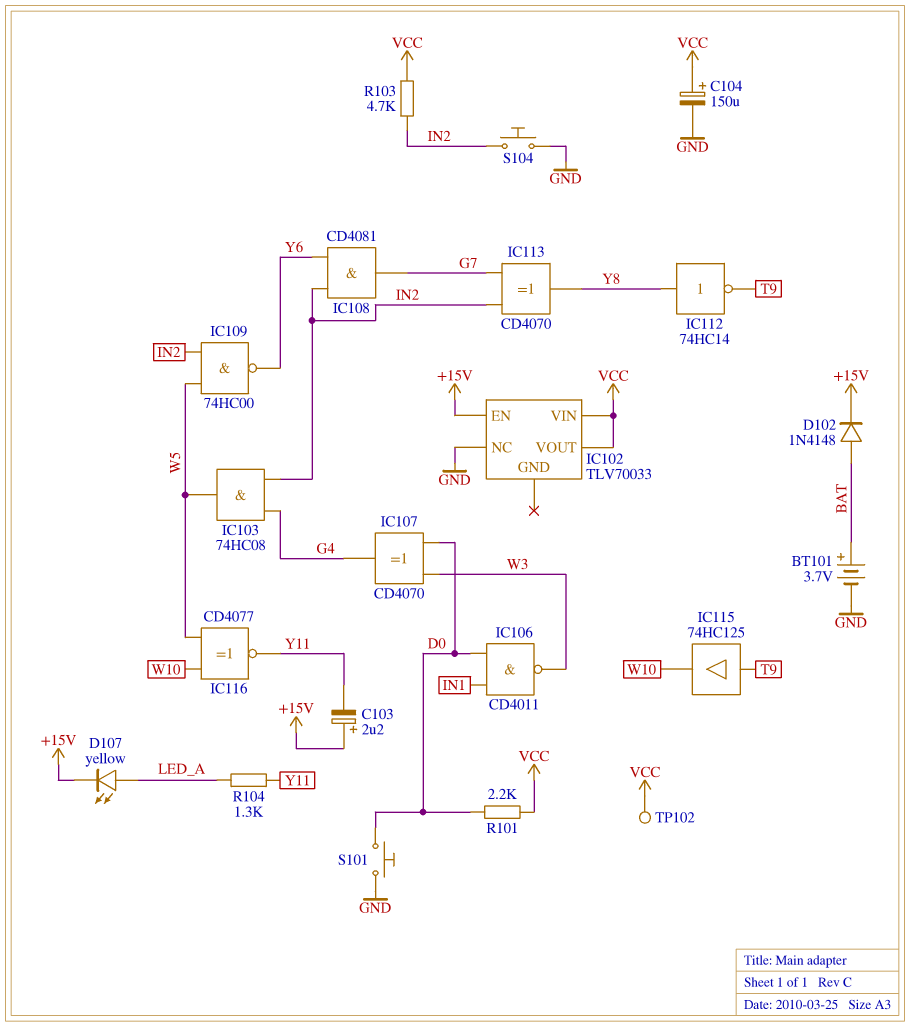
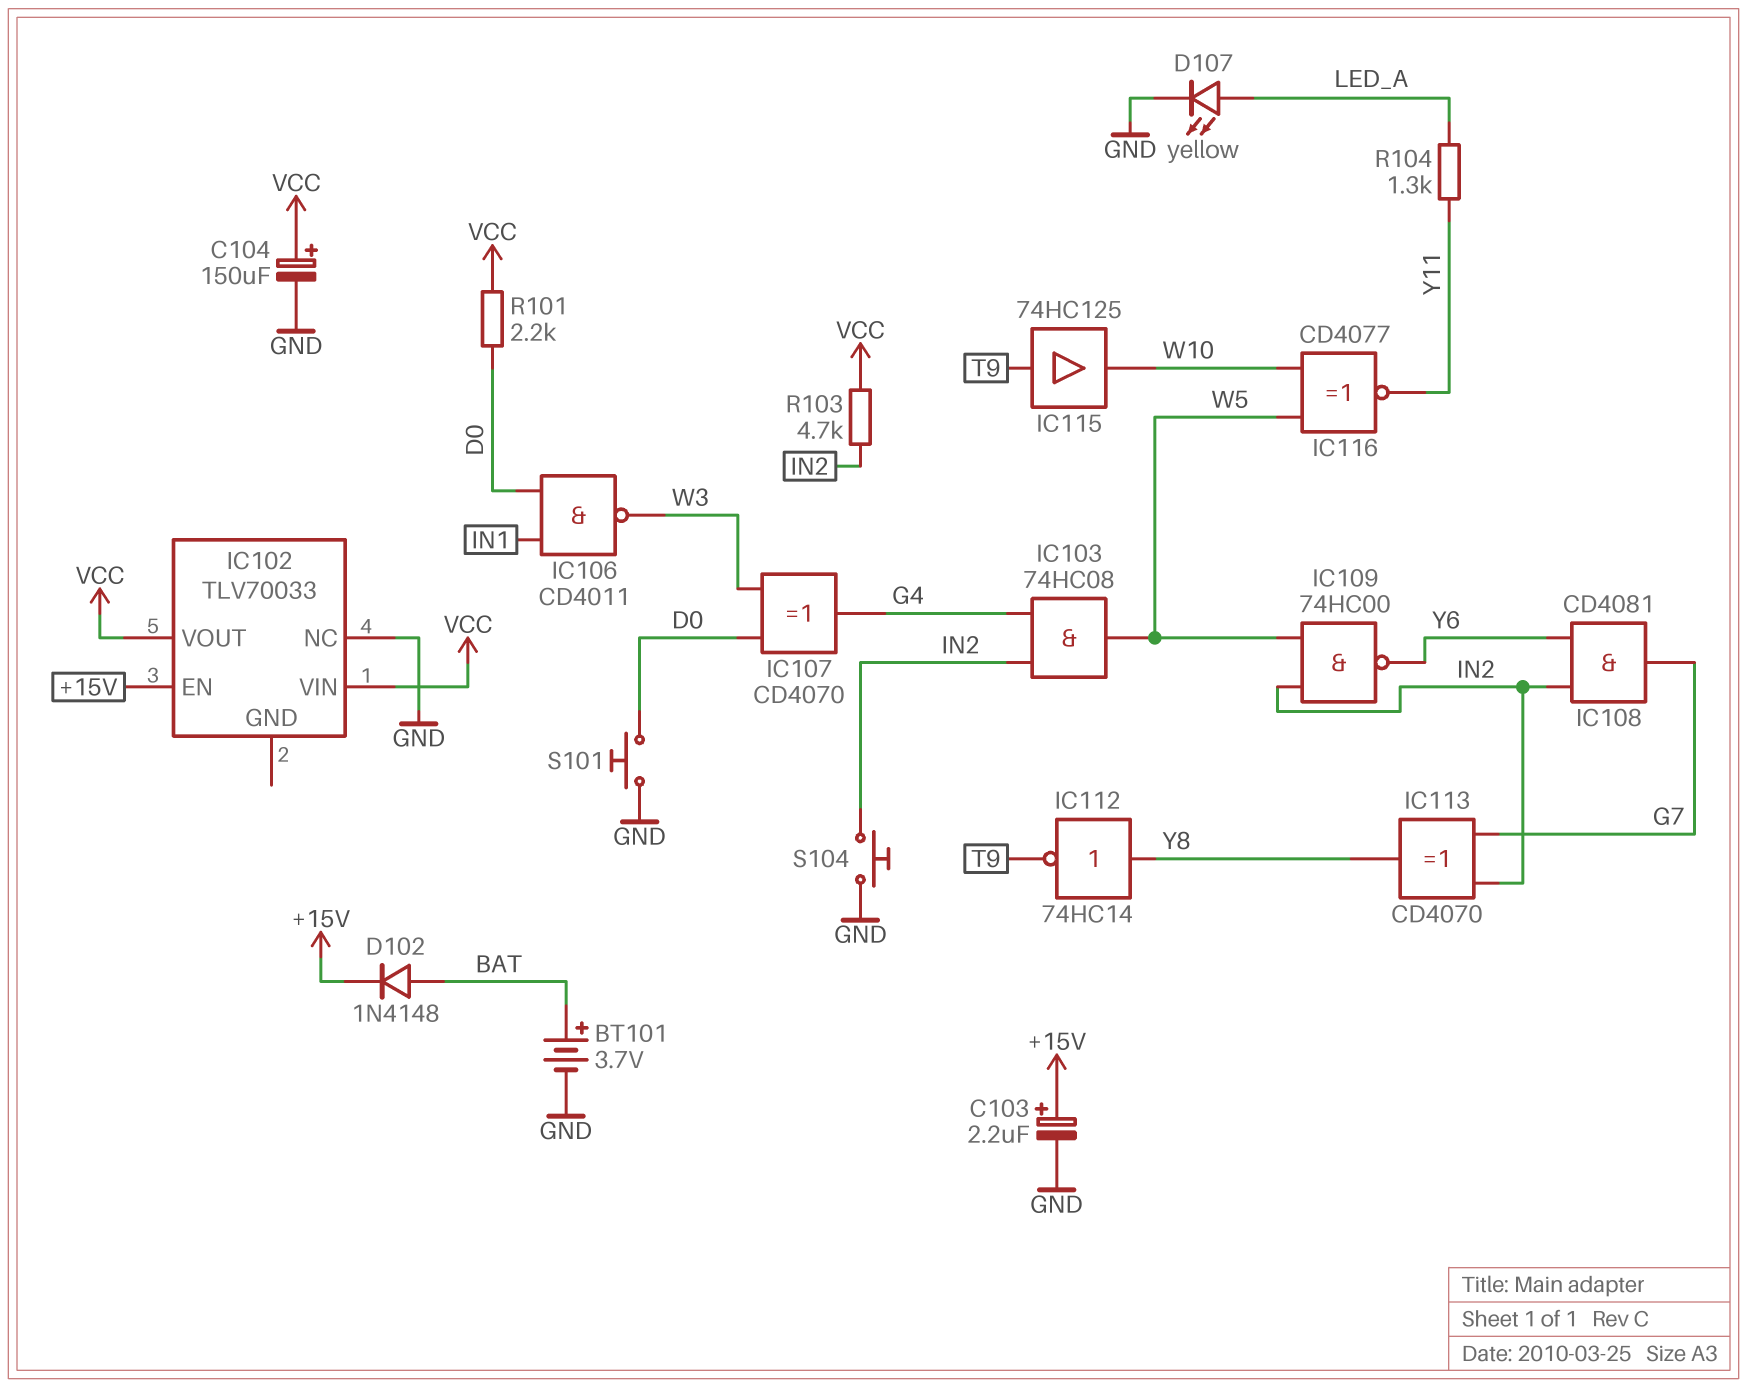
C103: 2.2uF (plus +15V, minus Y11) -> 2.2uF (plus +15V, minus GND)
D107: LED yellow (A LED_A, K +15V) -> LED yellow (A LED_A, K GND)
TP102: test point (VCC) -> none

